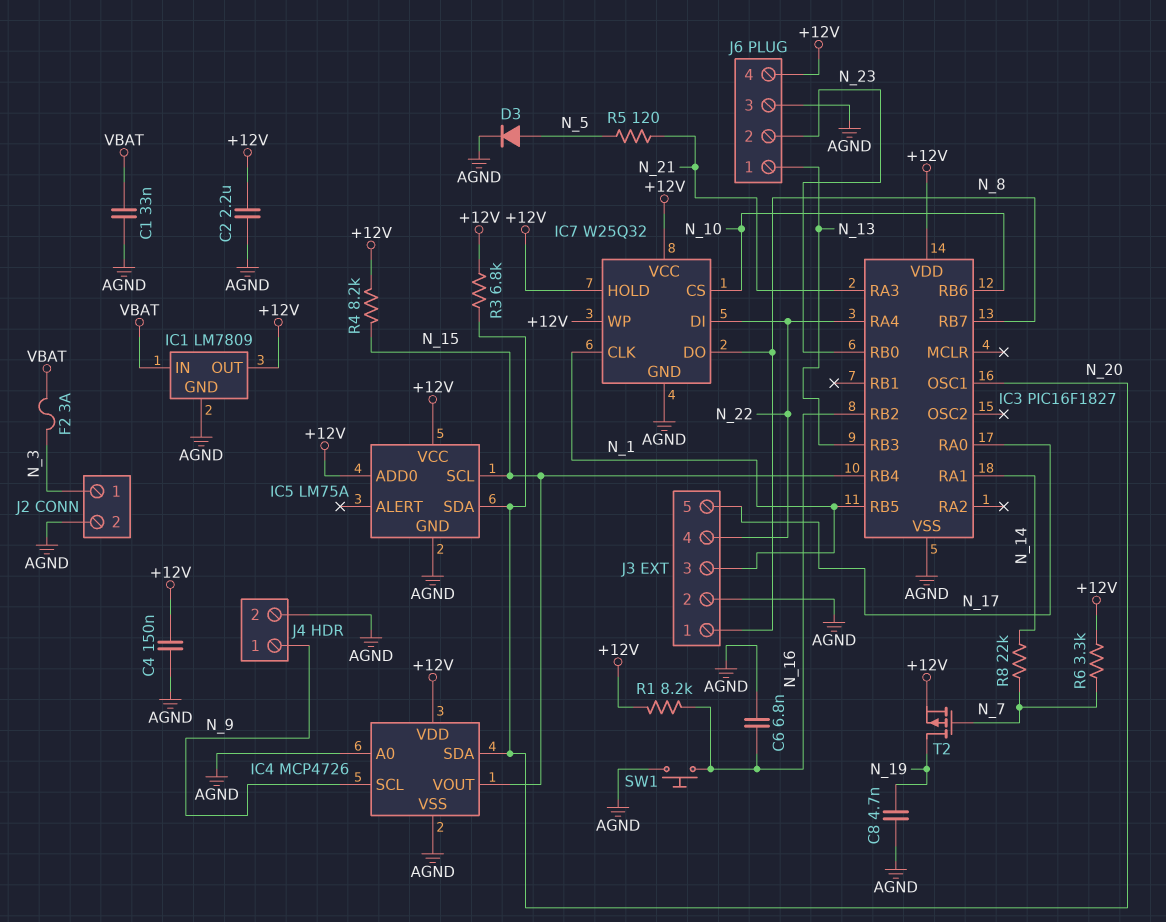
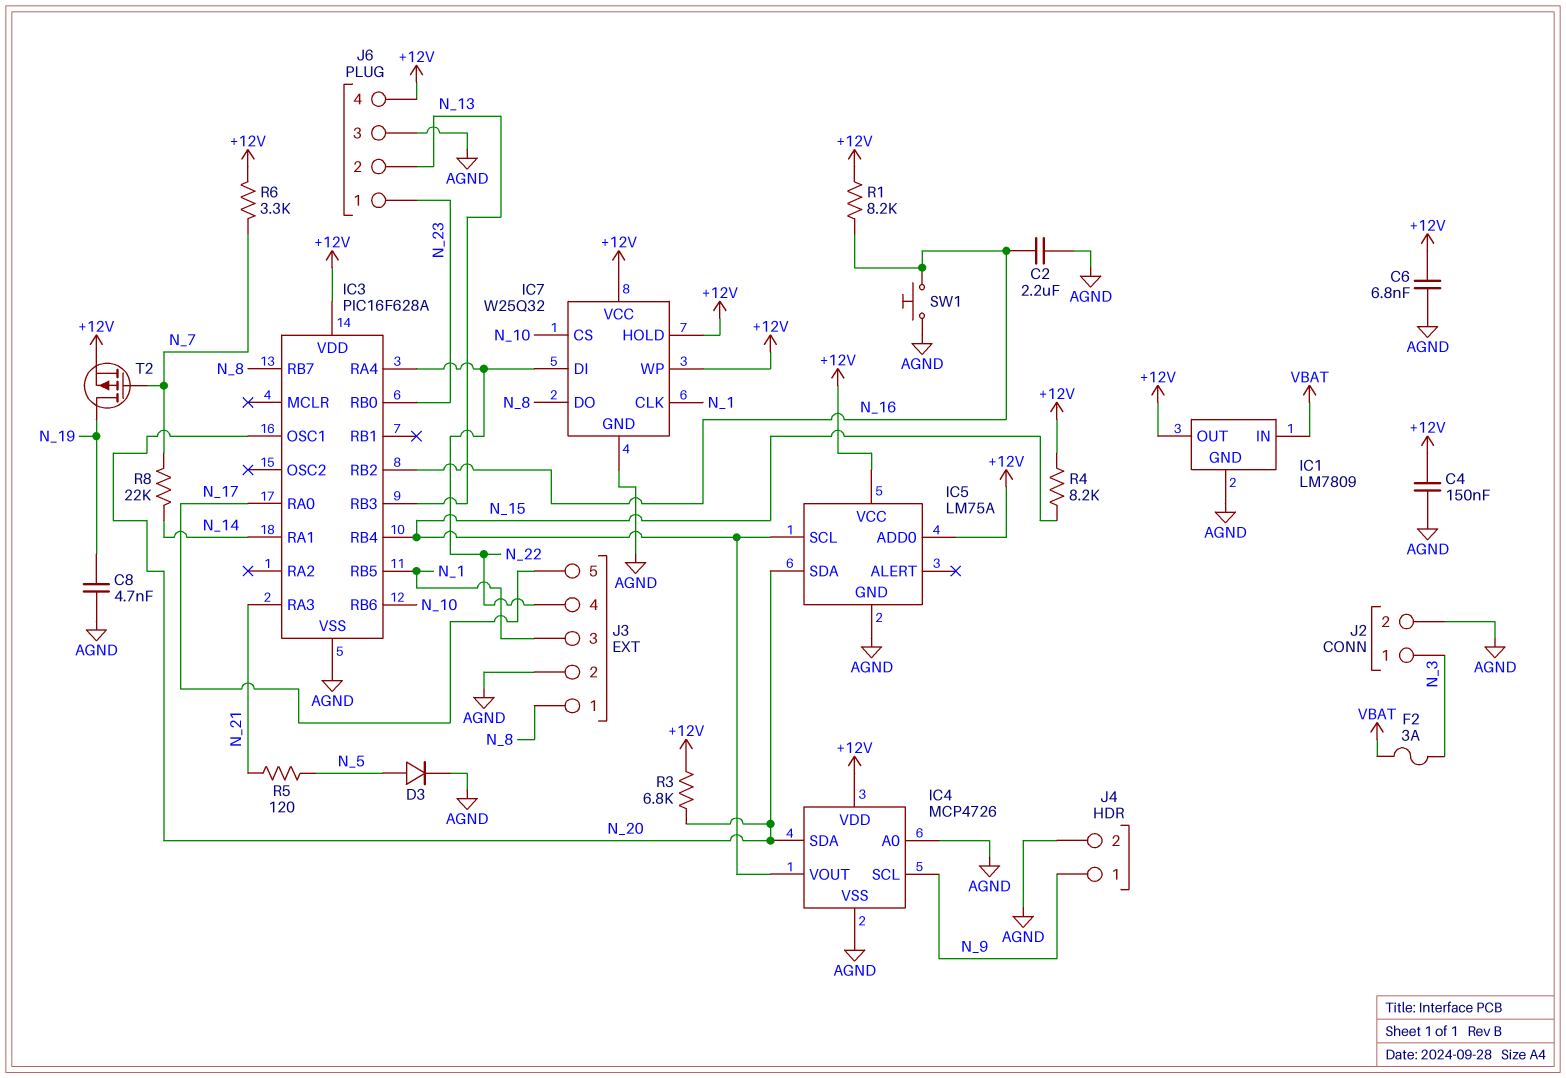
C1: 33nF (AGND, VBAT) -> none
C2: 2.2uF (+12V, AGND) -> 2.2uF (AGND, N_16)
C6: 6.8nF (AGND, N_16) -> 6.8nF (+12V, AGND)
IC3: PIC16F1827 -> PIC16F628A
J6 pin 1: N_13 -> N_23
J6 pin 2: N_23 -> N_13

